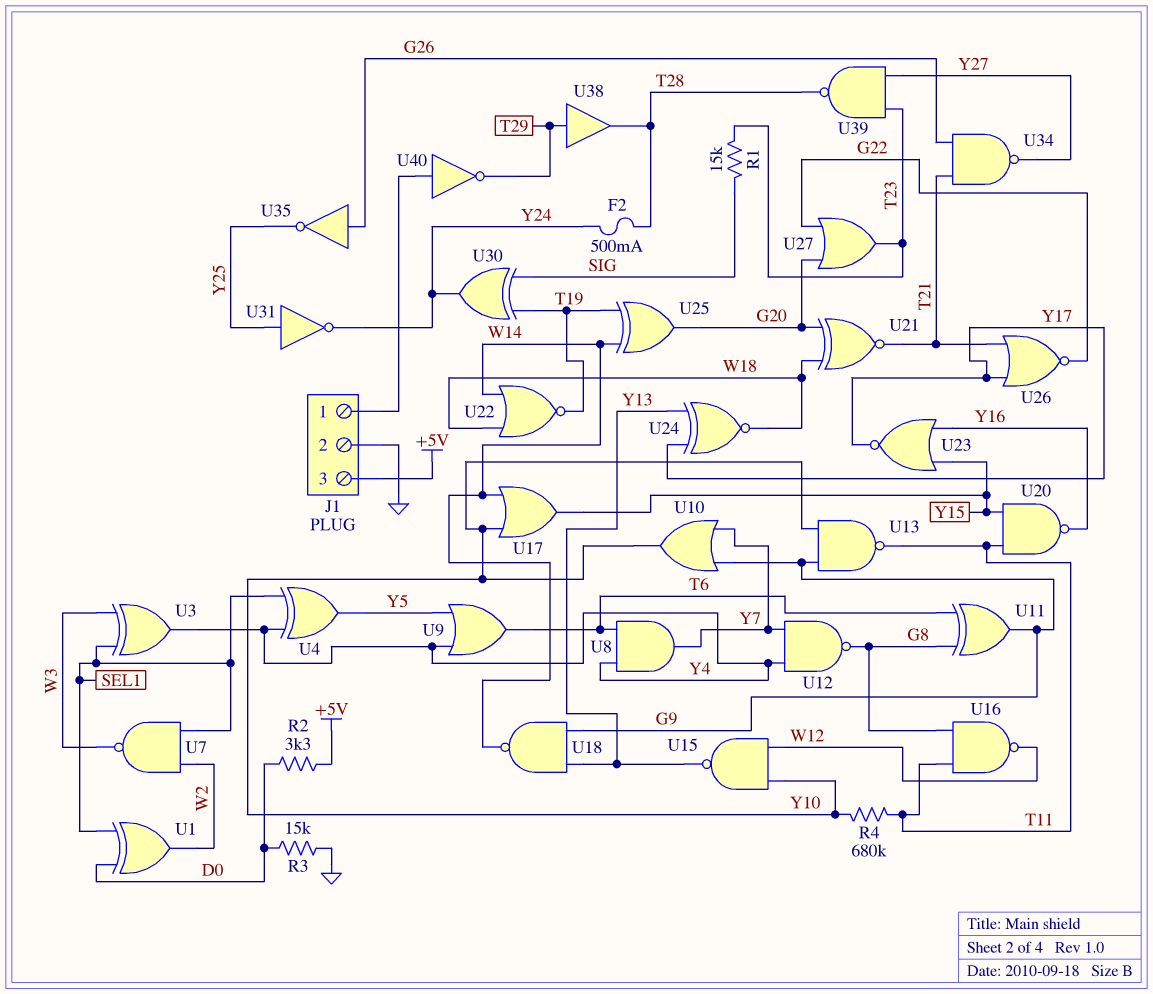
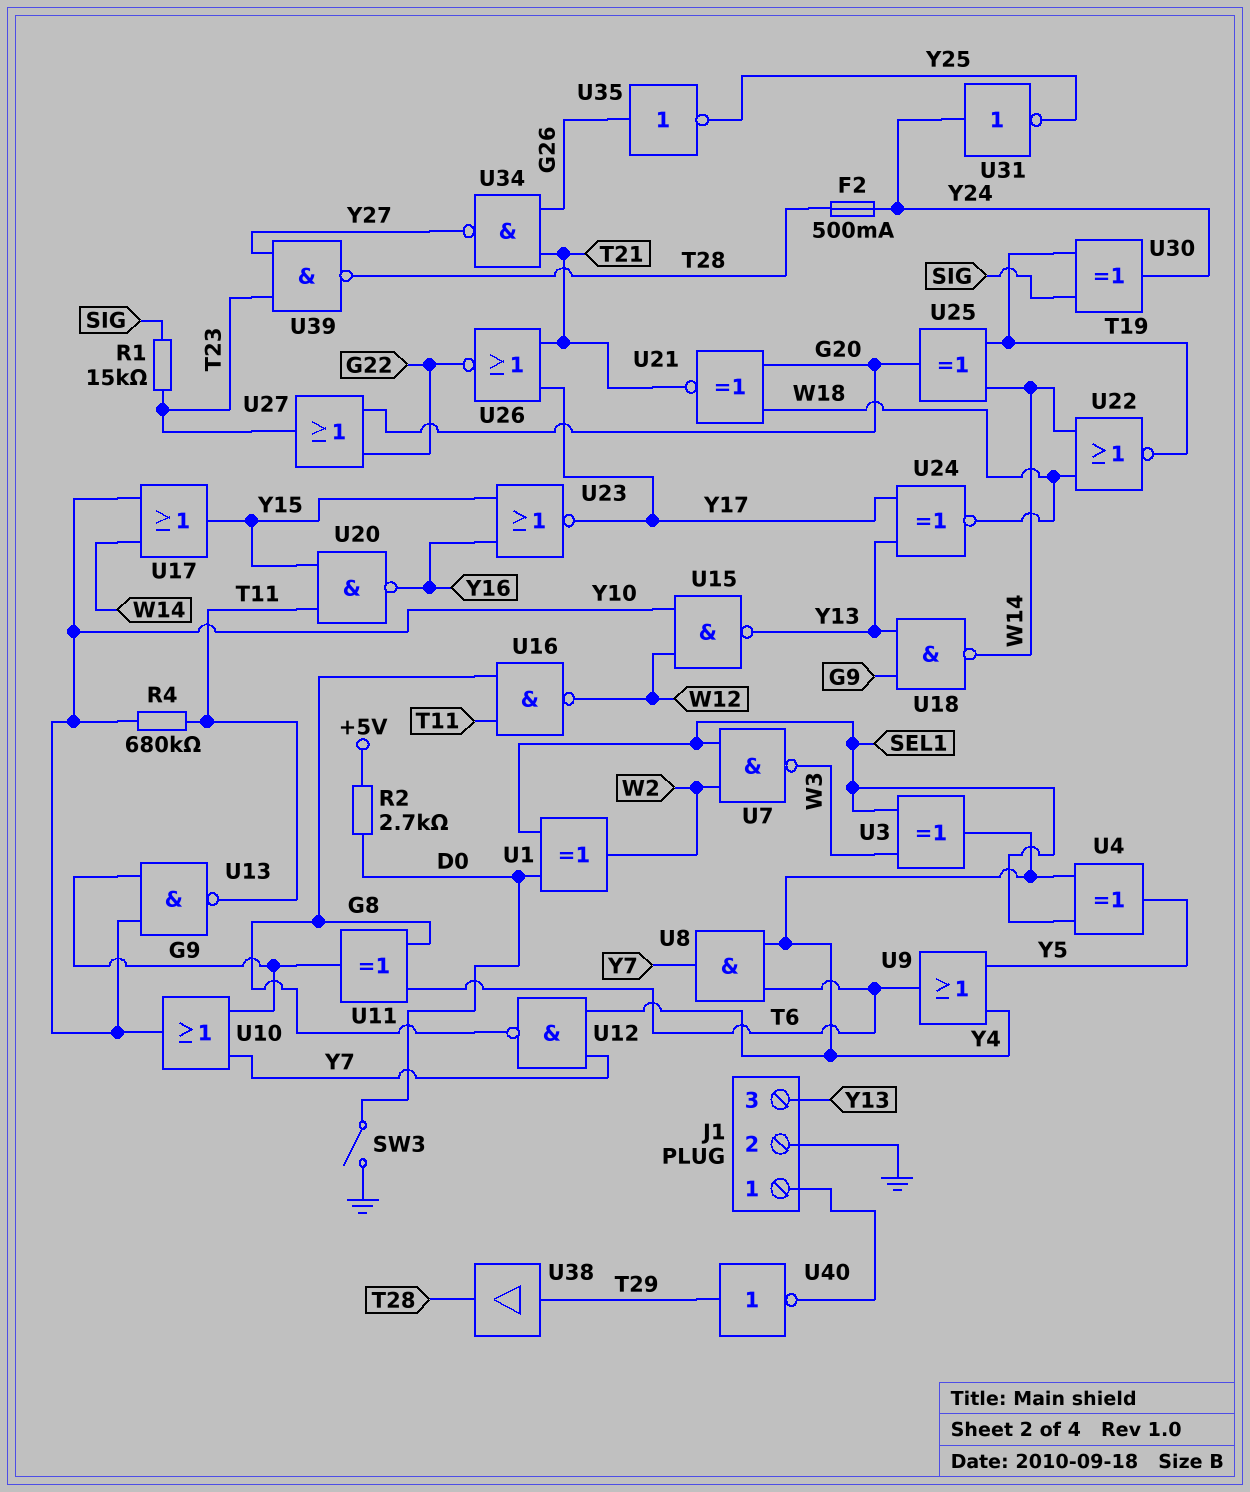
J1 pin 3: +5V -> Y13
R2: 3.3k (+5V, D0) -> 2.7k (+5V, D0)
R3: 15k (D0, GND) -> none
SW3: none -> switch (D0, GND)
U31: NOT (in Y25, out Y24) -> NOT (in Y24, out Y25)
U40: NOT (in J1/1, out T29) -> NOT (in T29, out J1/1)

